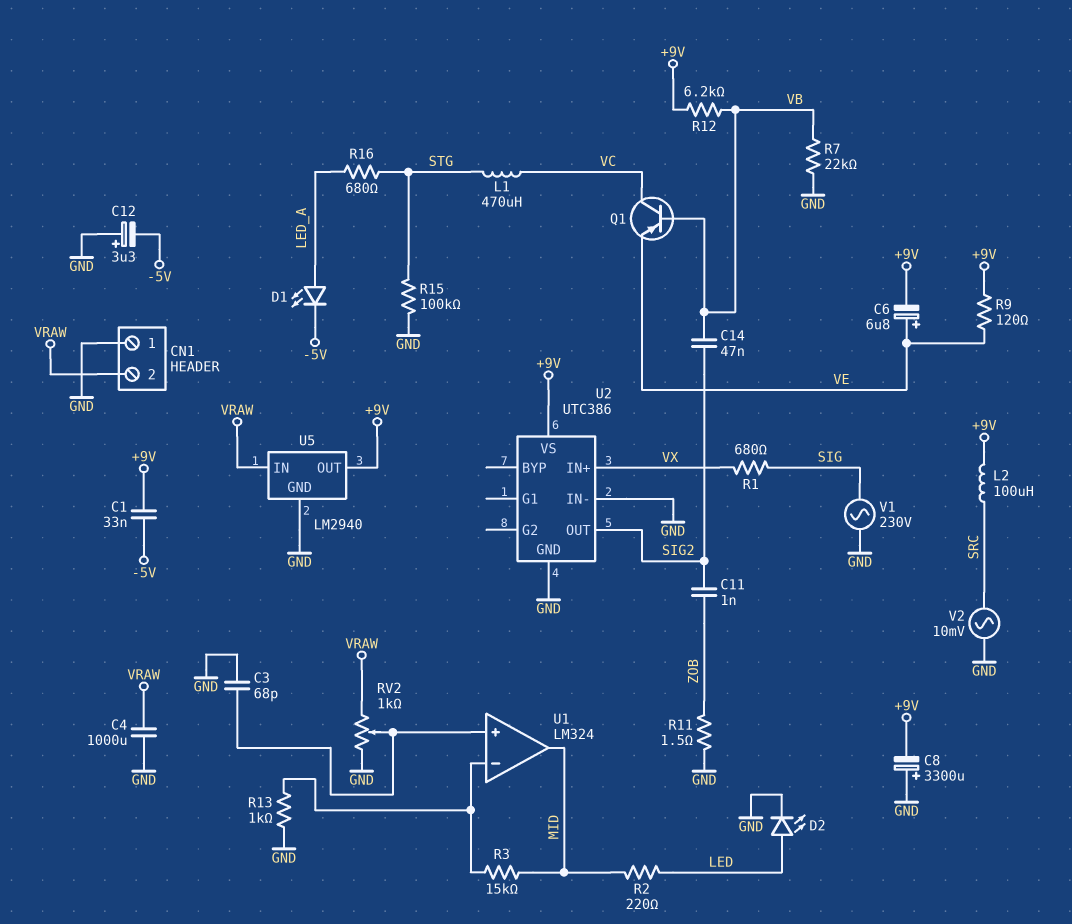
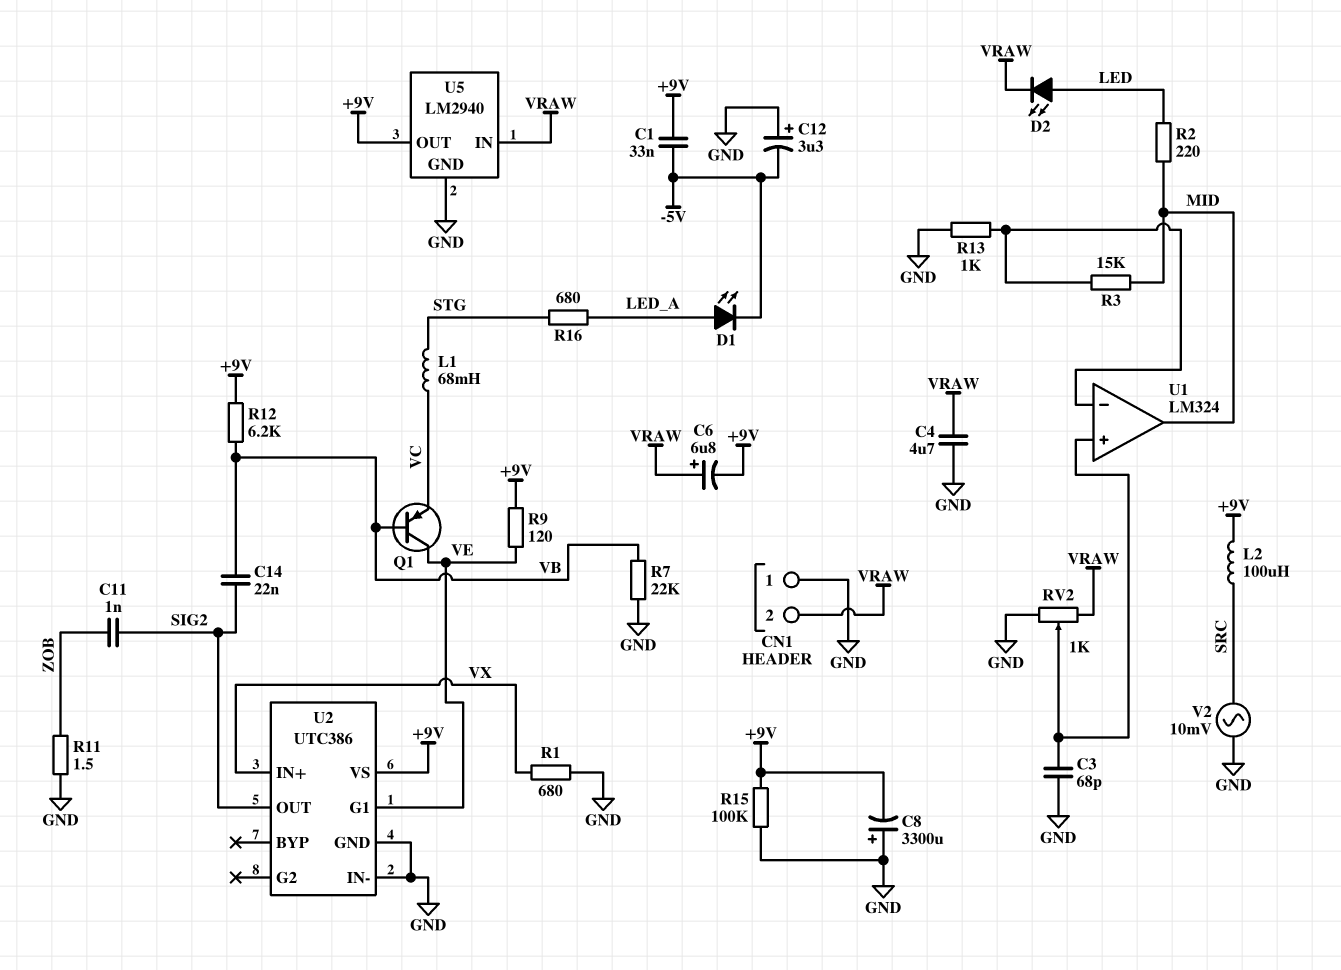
C4: 1000uF (GND, VRAW) -> 4.7uF (GND, VRAW)
C6: 6.8uF (plus VE, minus +9V) -> 6.8uF (plus VRAW, minus +9V)
C14: 47nF (SIG2, VB) -> 22nF (SIG2, VB)
D2: LED (A LED, K GND) -> LED (A LED, K VRAW)
L1: 470uH (STG, VC) -> 68mH (STG, VC)
Q1: PNP (B VB, C VC, E VE) -> PNP (B VB, C VE, E VC)
R1: 680 (SIG, VX) -> 680 (GND, VX)
R15: 100k (GND, STG) -> 100k (+9V, GND)
U2 pin G1: none -> VE
V1: AC 230V (GND, SIG) -> none

